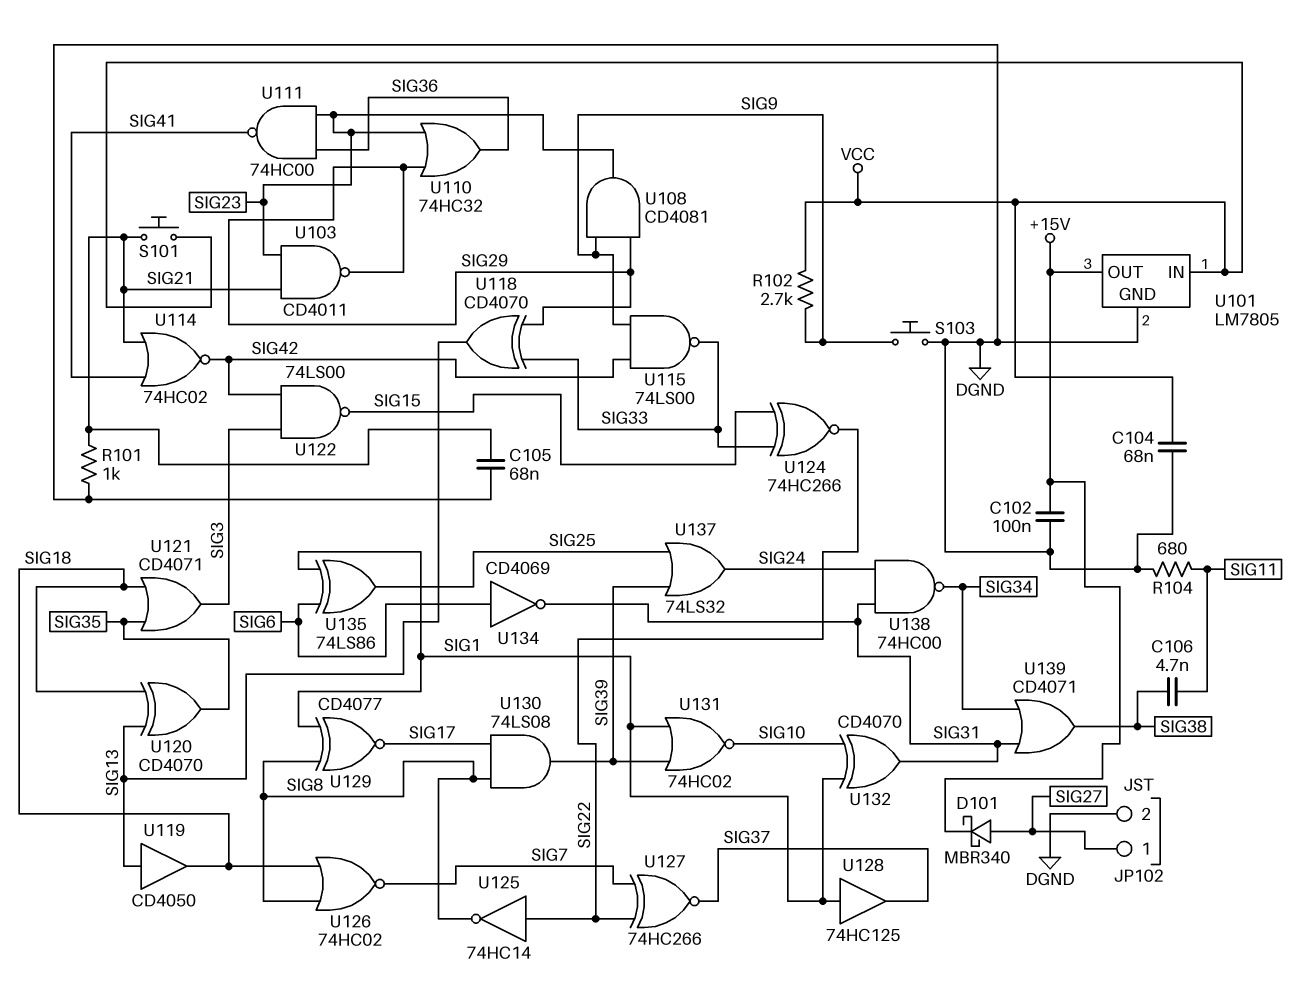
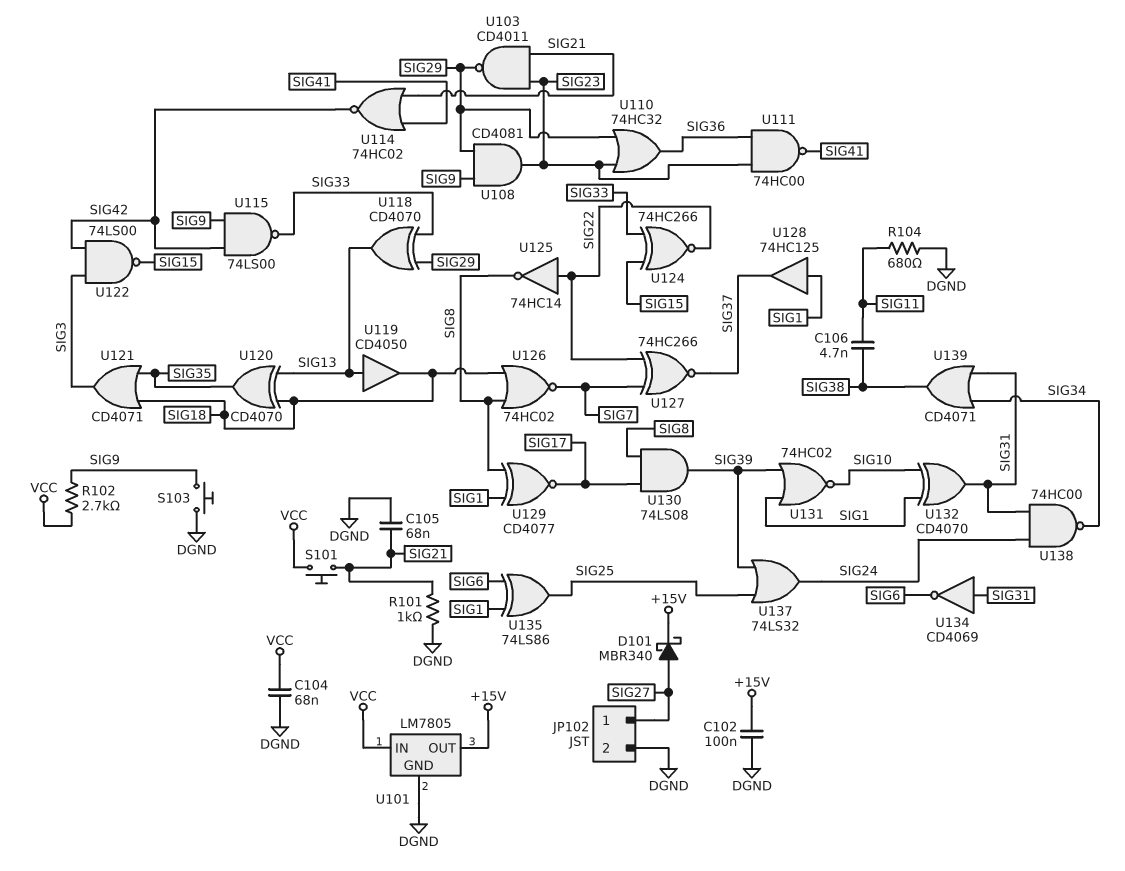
U134: NOT CD4069 (in SIG6, out SIG31) -> NOT CD4069 (in SIG31, out SIG6)

